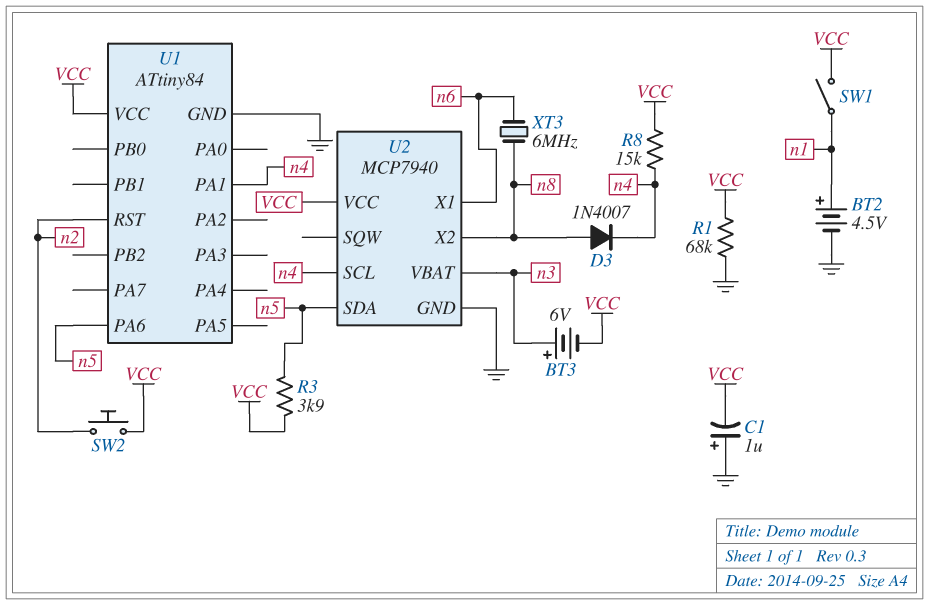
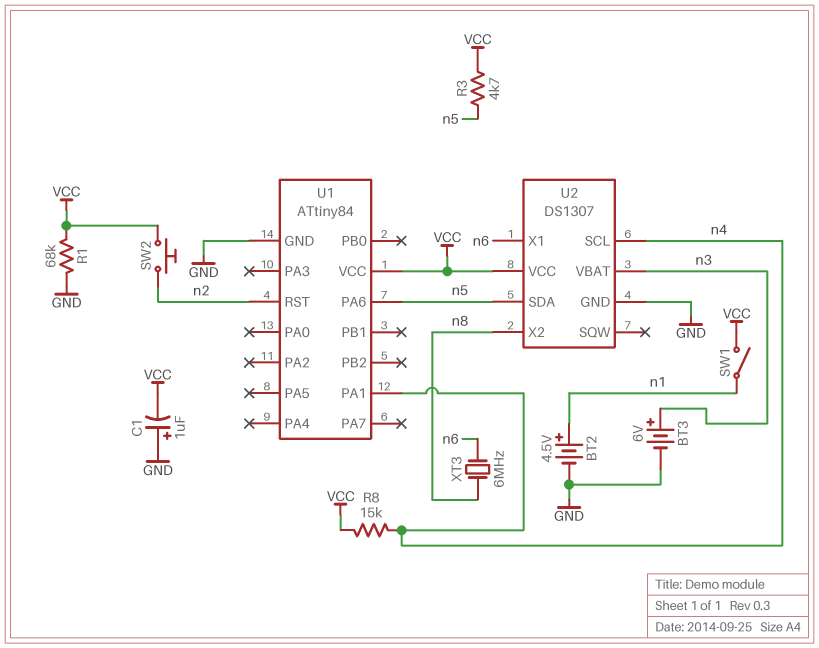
BT3: 6V (plus n3, minus VCC) -> 6V (plus n3, minus GND)
D3: diode 1N4007 (A n8, K n4) -> none
R3: 3.9k (VCC, n5) -> 4.7k (VCC, n5)
U2: MCP7940 -> DS1307

